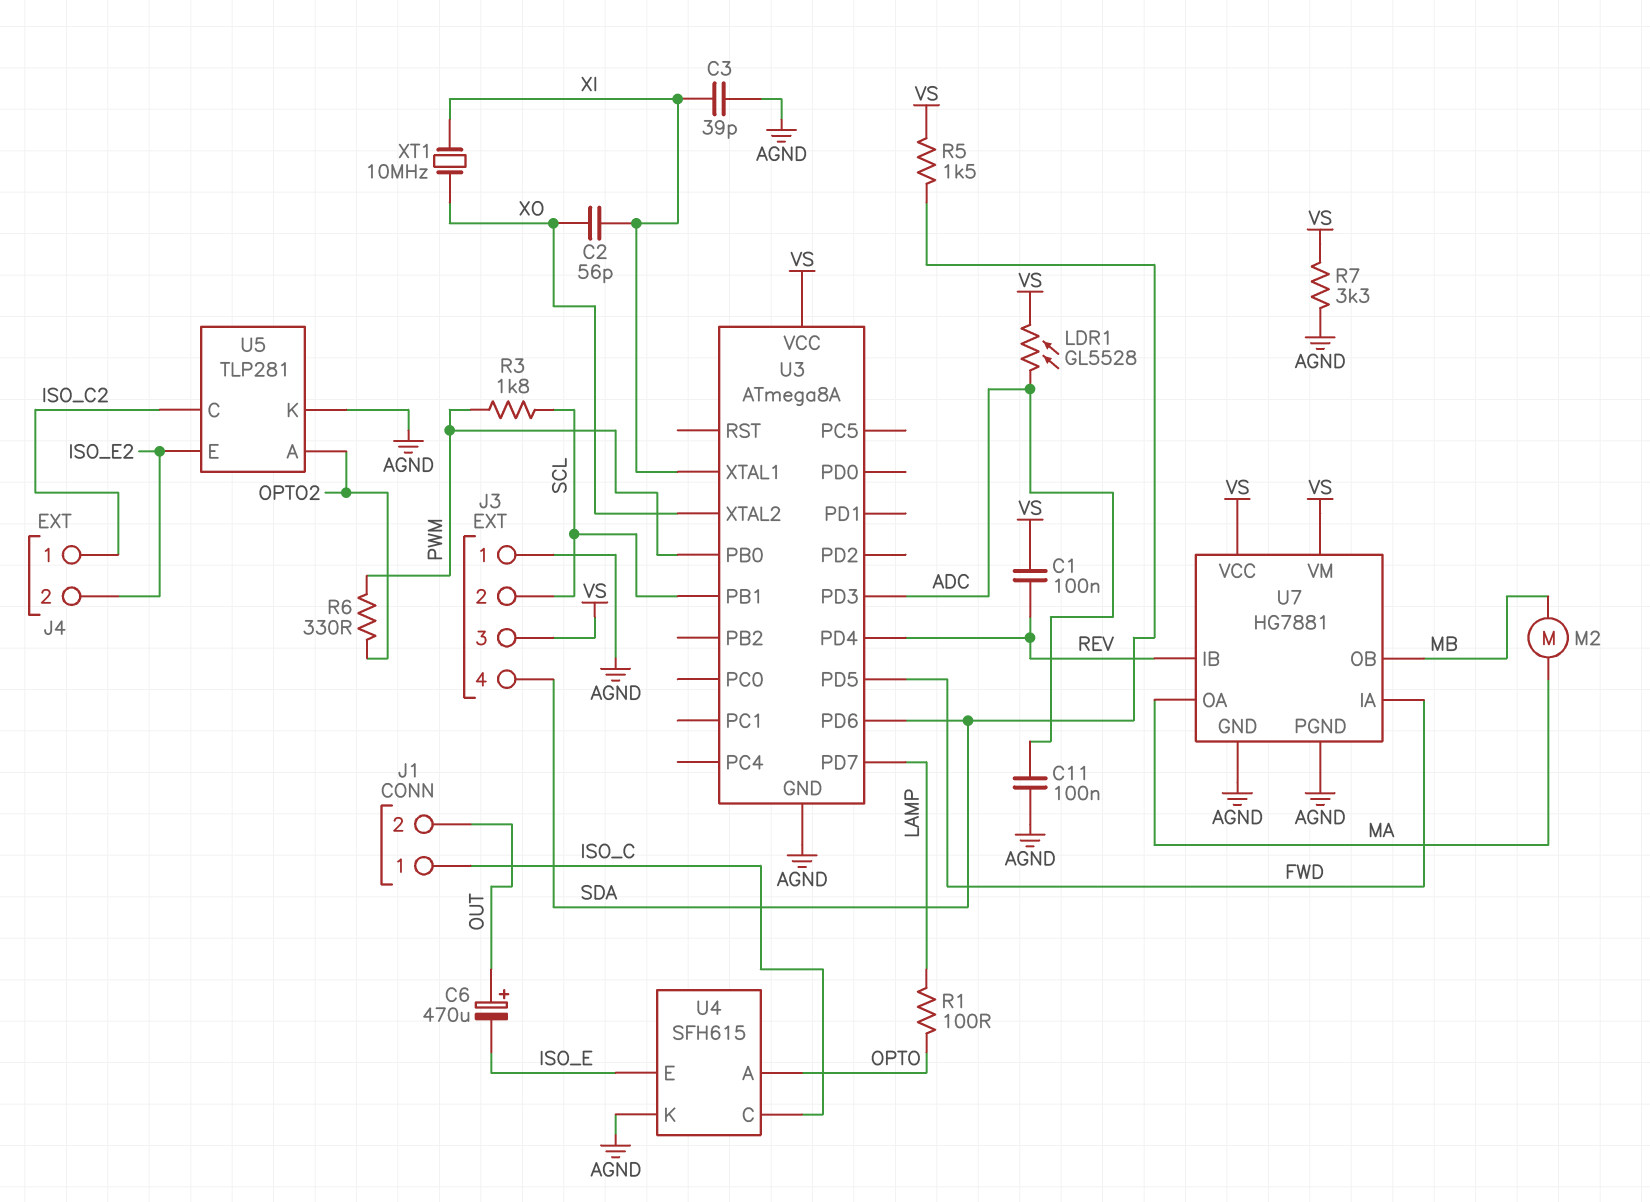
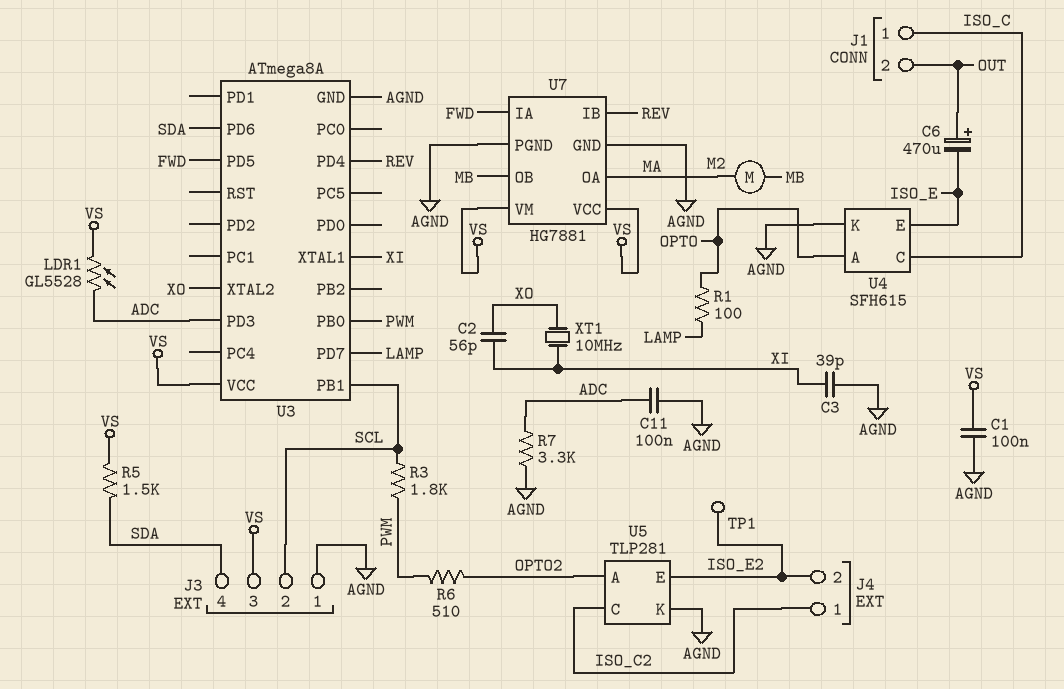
C1: 100nF (REV, VS) -> 100nF (AGND, VS)
R6: 330 (OPTO2, PWM) -> 510 (OPTO2, PWM)
R7: 3.3k (AGND, VS) -> 3.3k (ADC, AGND)
TP1: none -> test point (ISO_E2)

